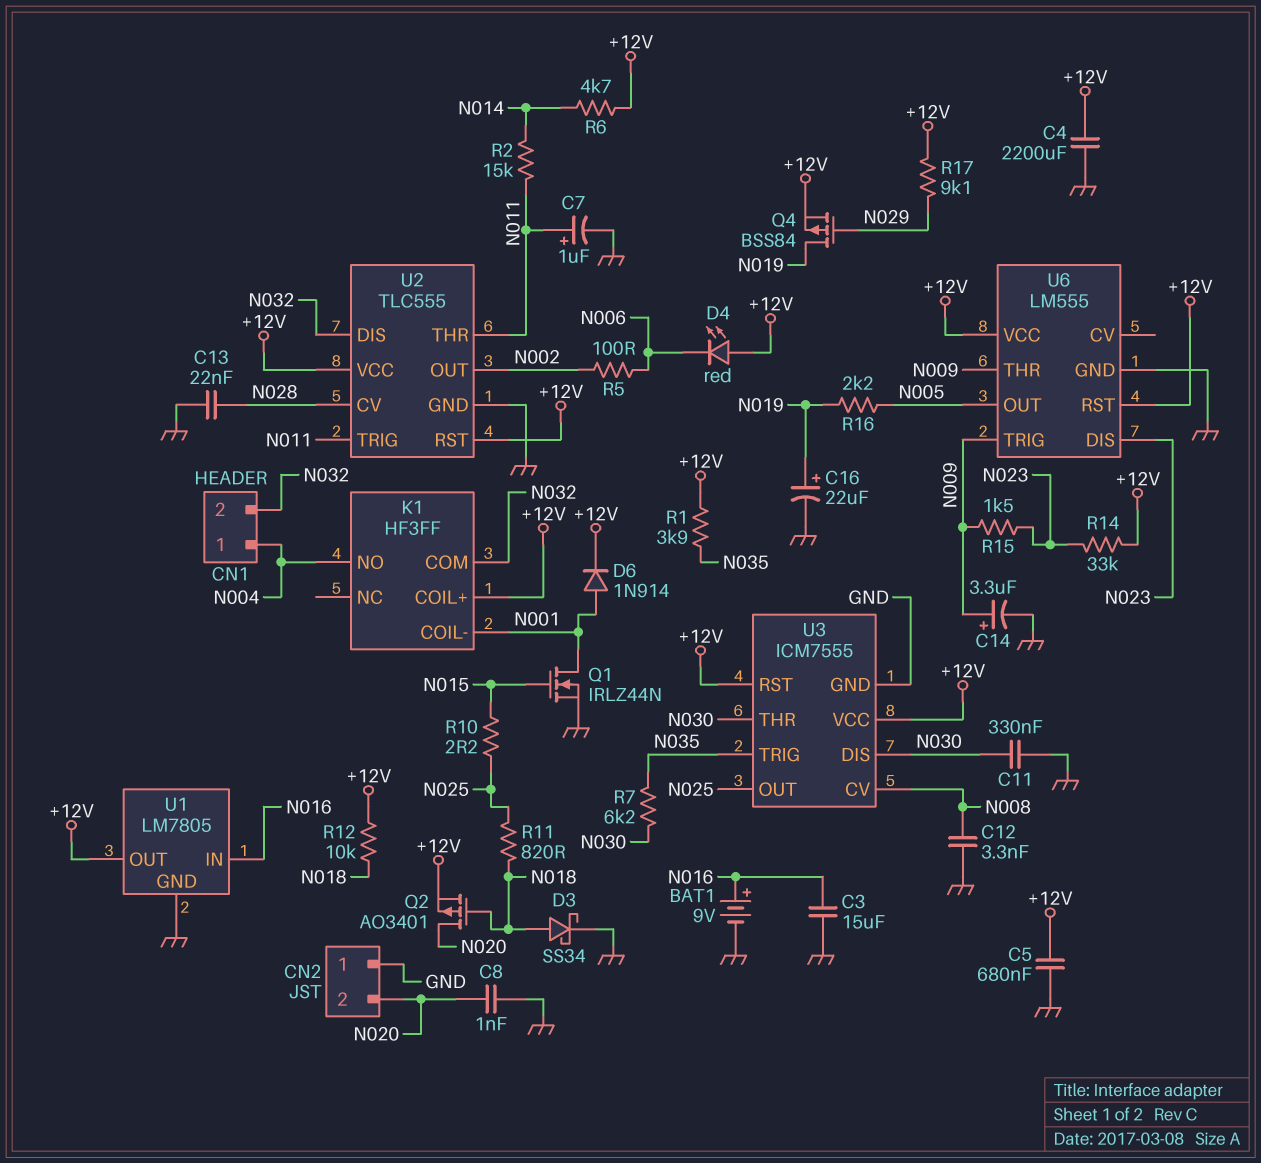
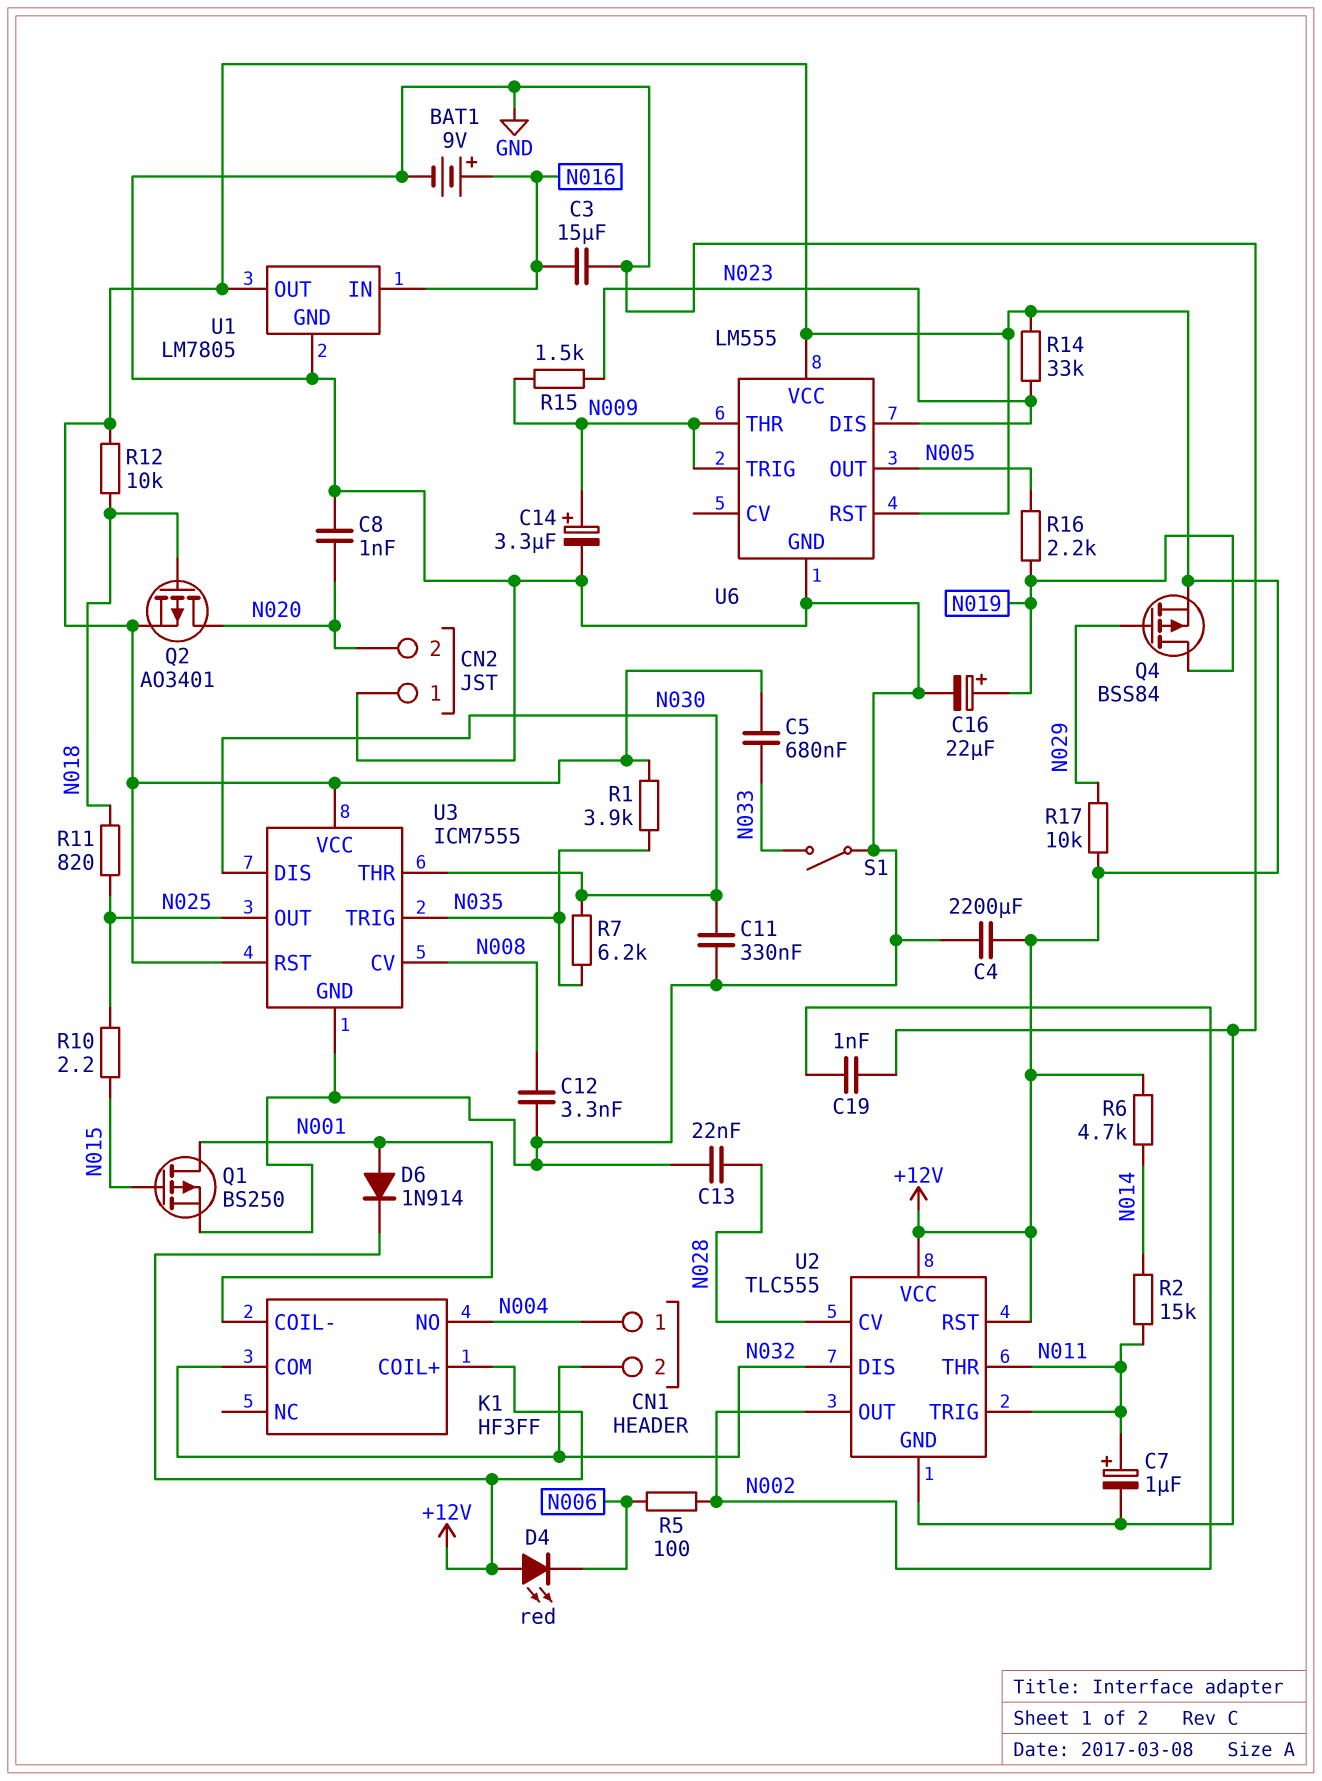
C5: 680nF (+12V, GND) -> 680nF (+12V, N033)
C19: none -> 1nF (GND, N002)
D3: schottky SS34 (A N018, K GND) -> none
Q1: NMOS IRLZ44N (G N015, D N001, S GND) -> PMOS BS250 (G N015, D N001, S GND)
R17: 9.1k (+12V, N029) -> 10k (+12V, N029)
S1: none -> switch (GND, N033)

